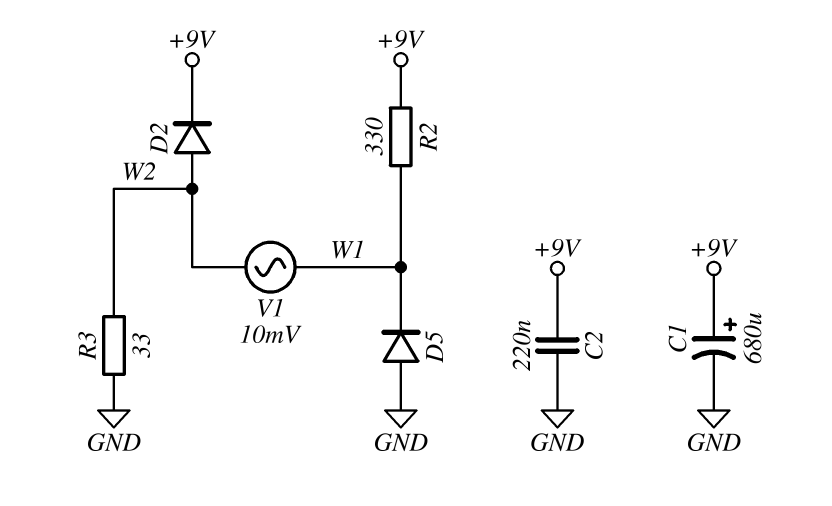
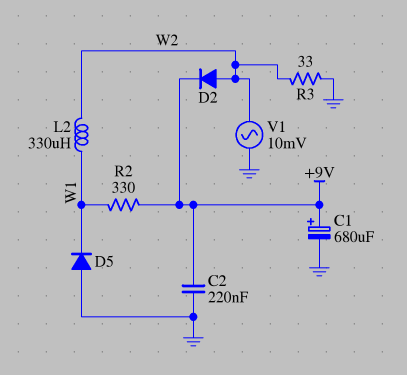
L2: none -> 330uH (W1, W2)
V1: AC 10mV (W1, W2) -> AC 10mV (GND, W2)

